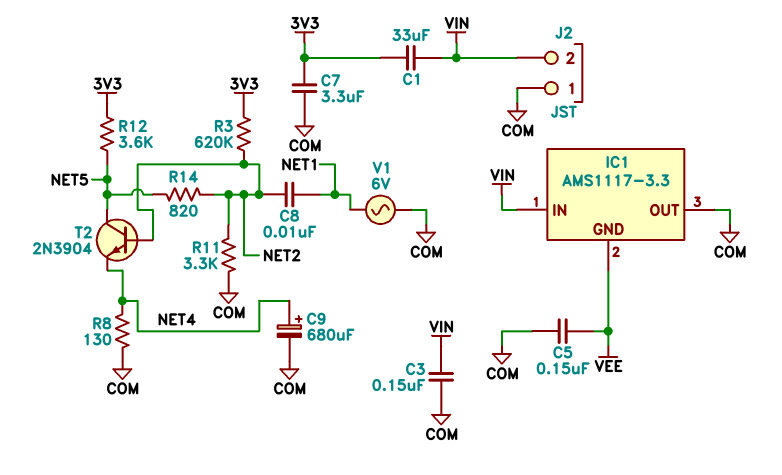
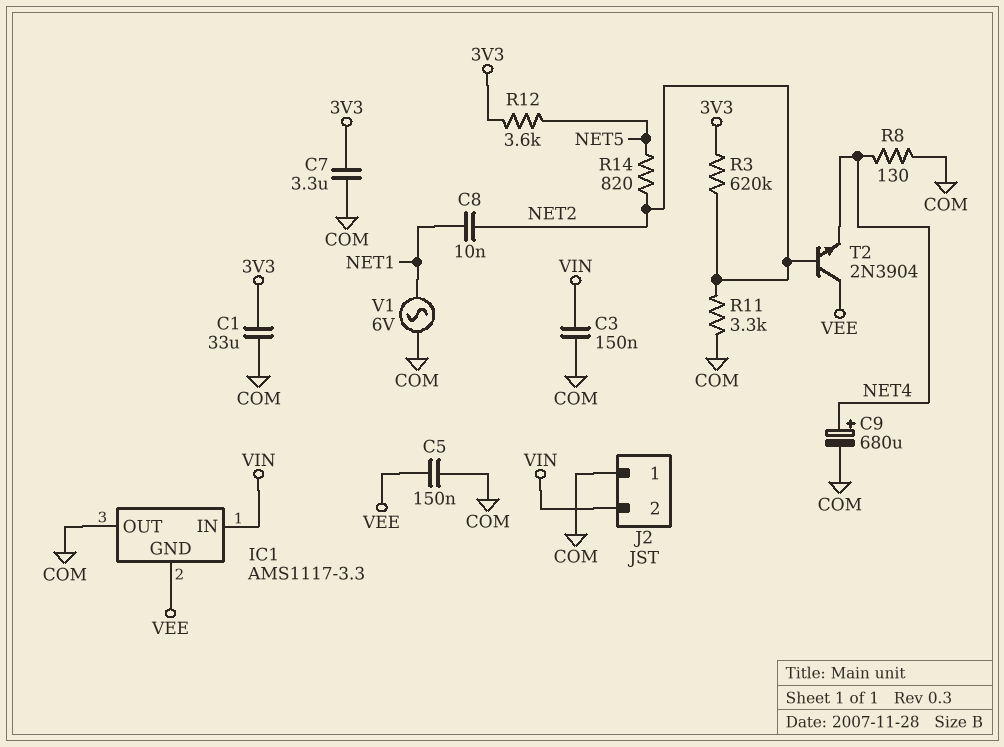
C1: 33uF (3V3, VIN) -> 33uF (3V3, COM)
T2: NPN 2N3904 (B NET2, C NET5, E NET4) -> NPN 2N3904 (B NET2, C VEE, E NET4)

